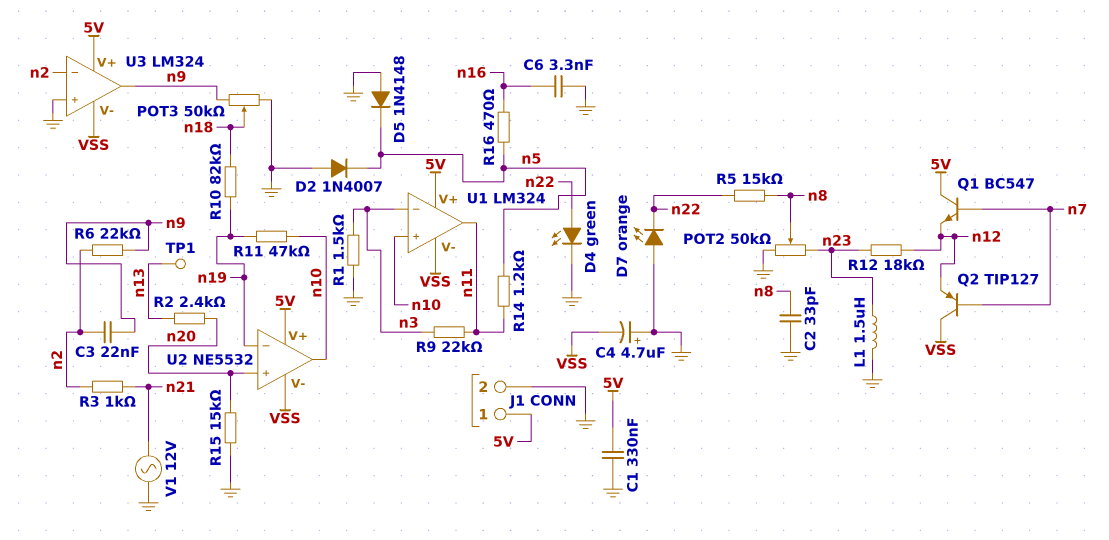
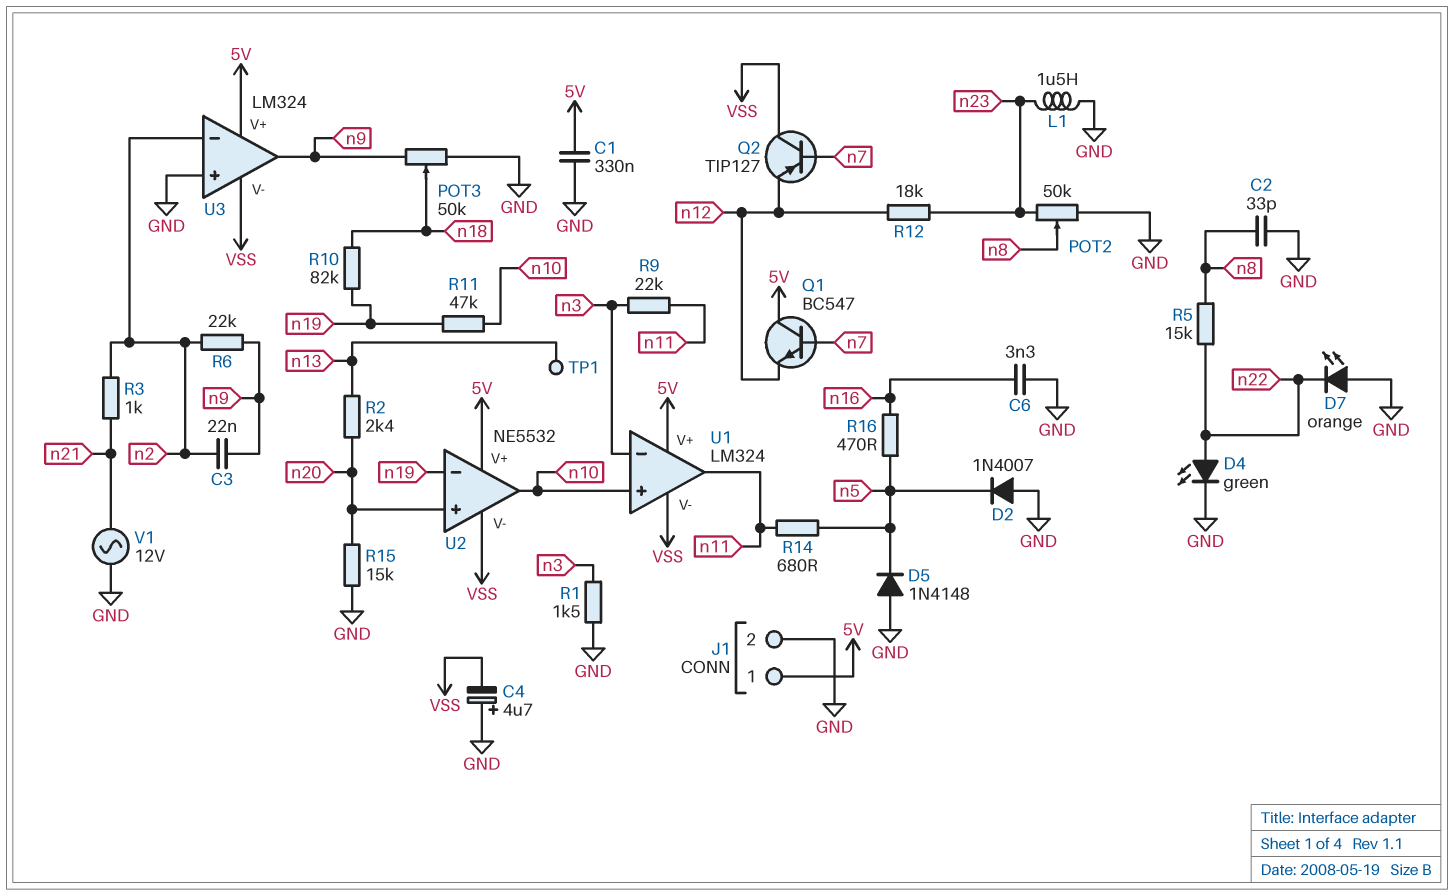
R14: 1.2k (n5, n11) -> 680 (n5, n11)

